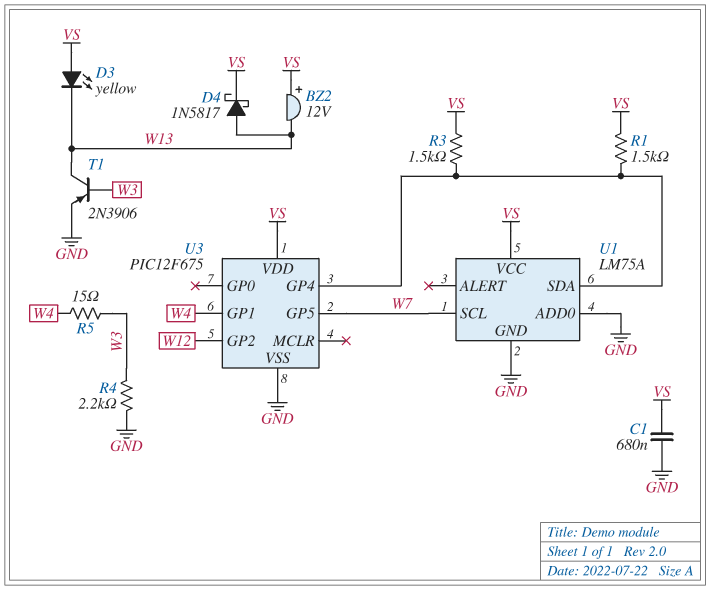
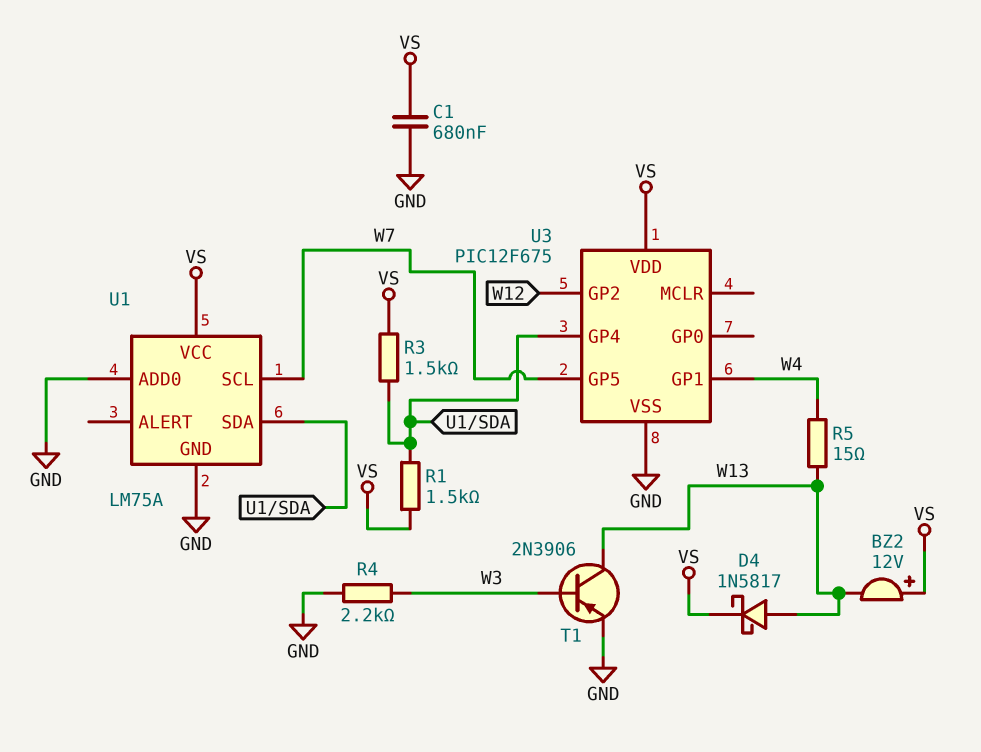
D3: LED yellow (A VS, K W13) -> none
R5: 15 (W3, W4) -> 15 (W4, W13)

